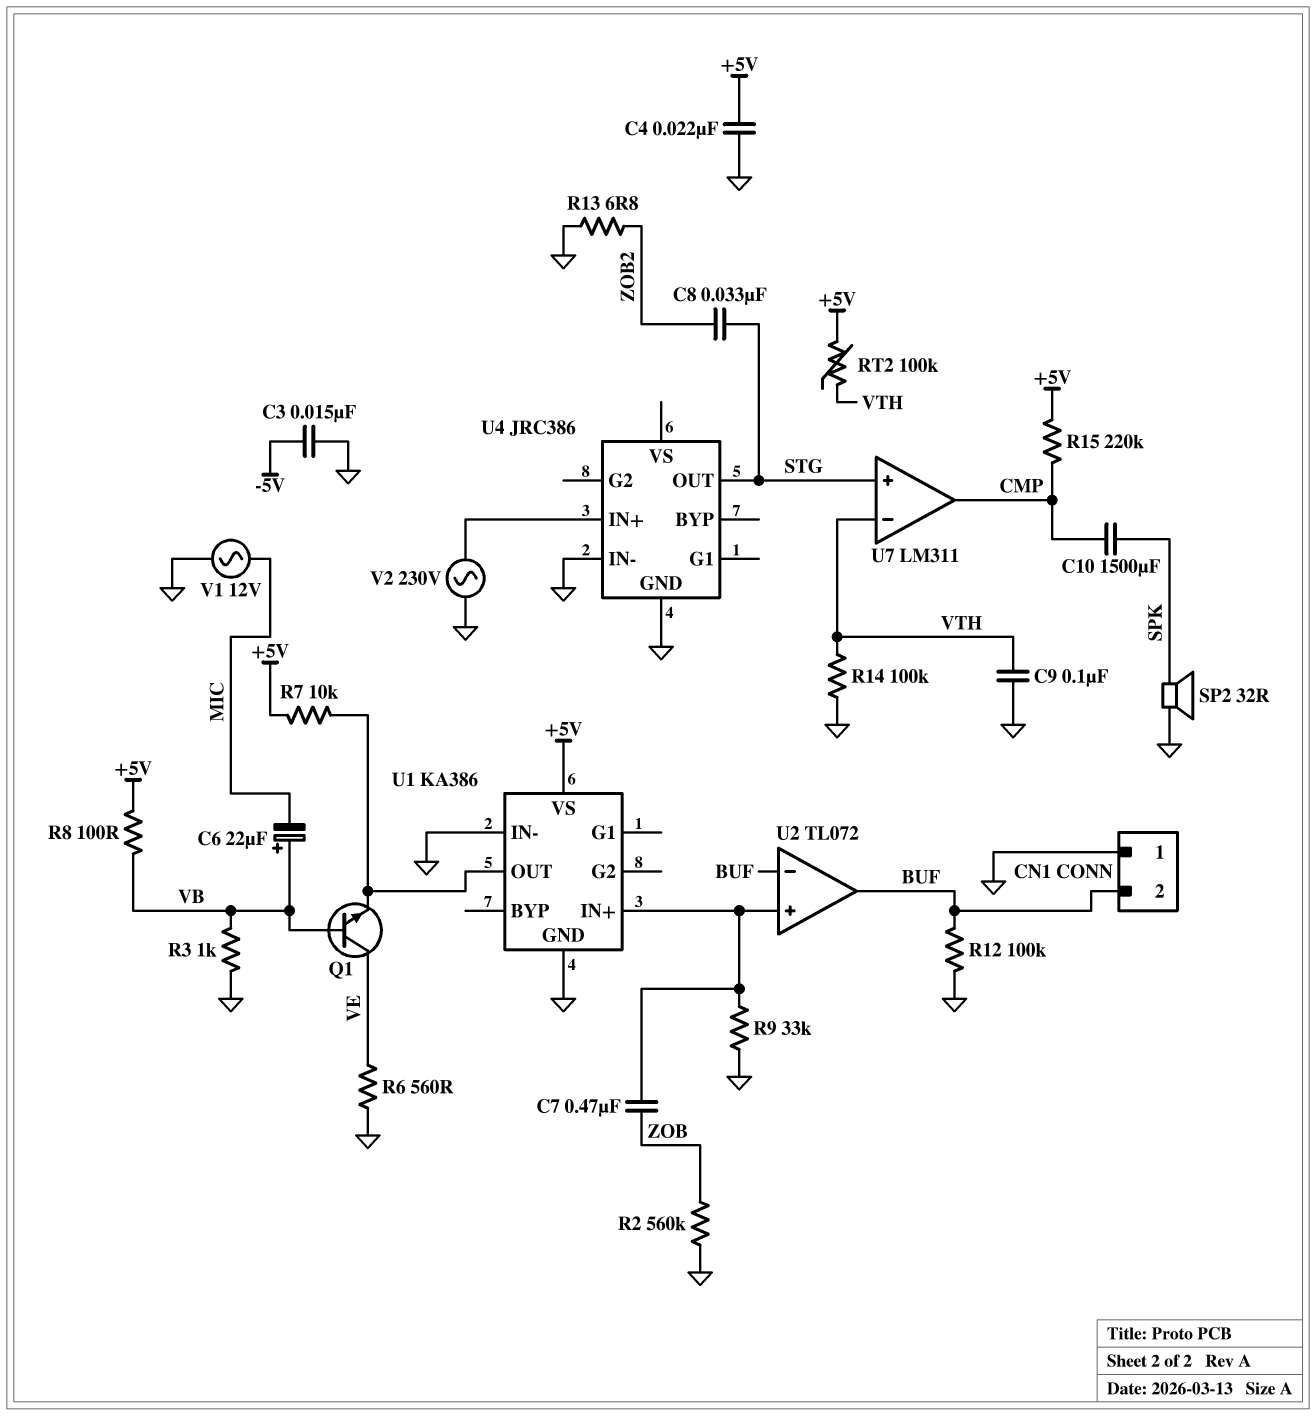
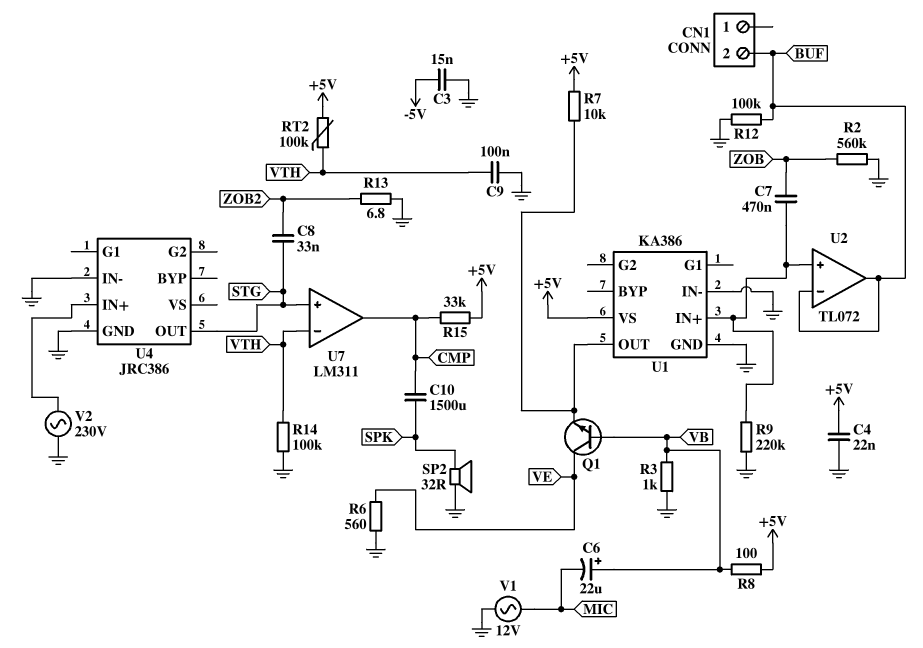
CN1 pin 1: GND -> none
R9: 33k (GND, U1/IN+) -> 220k (GND, U1/IN+)
R15: 220k (+5V, CMP) -> 33k (+5V, CMP)

